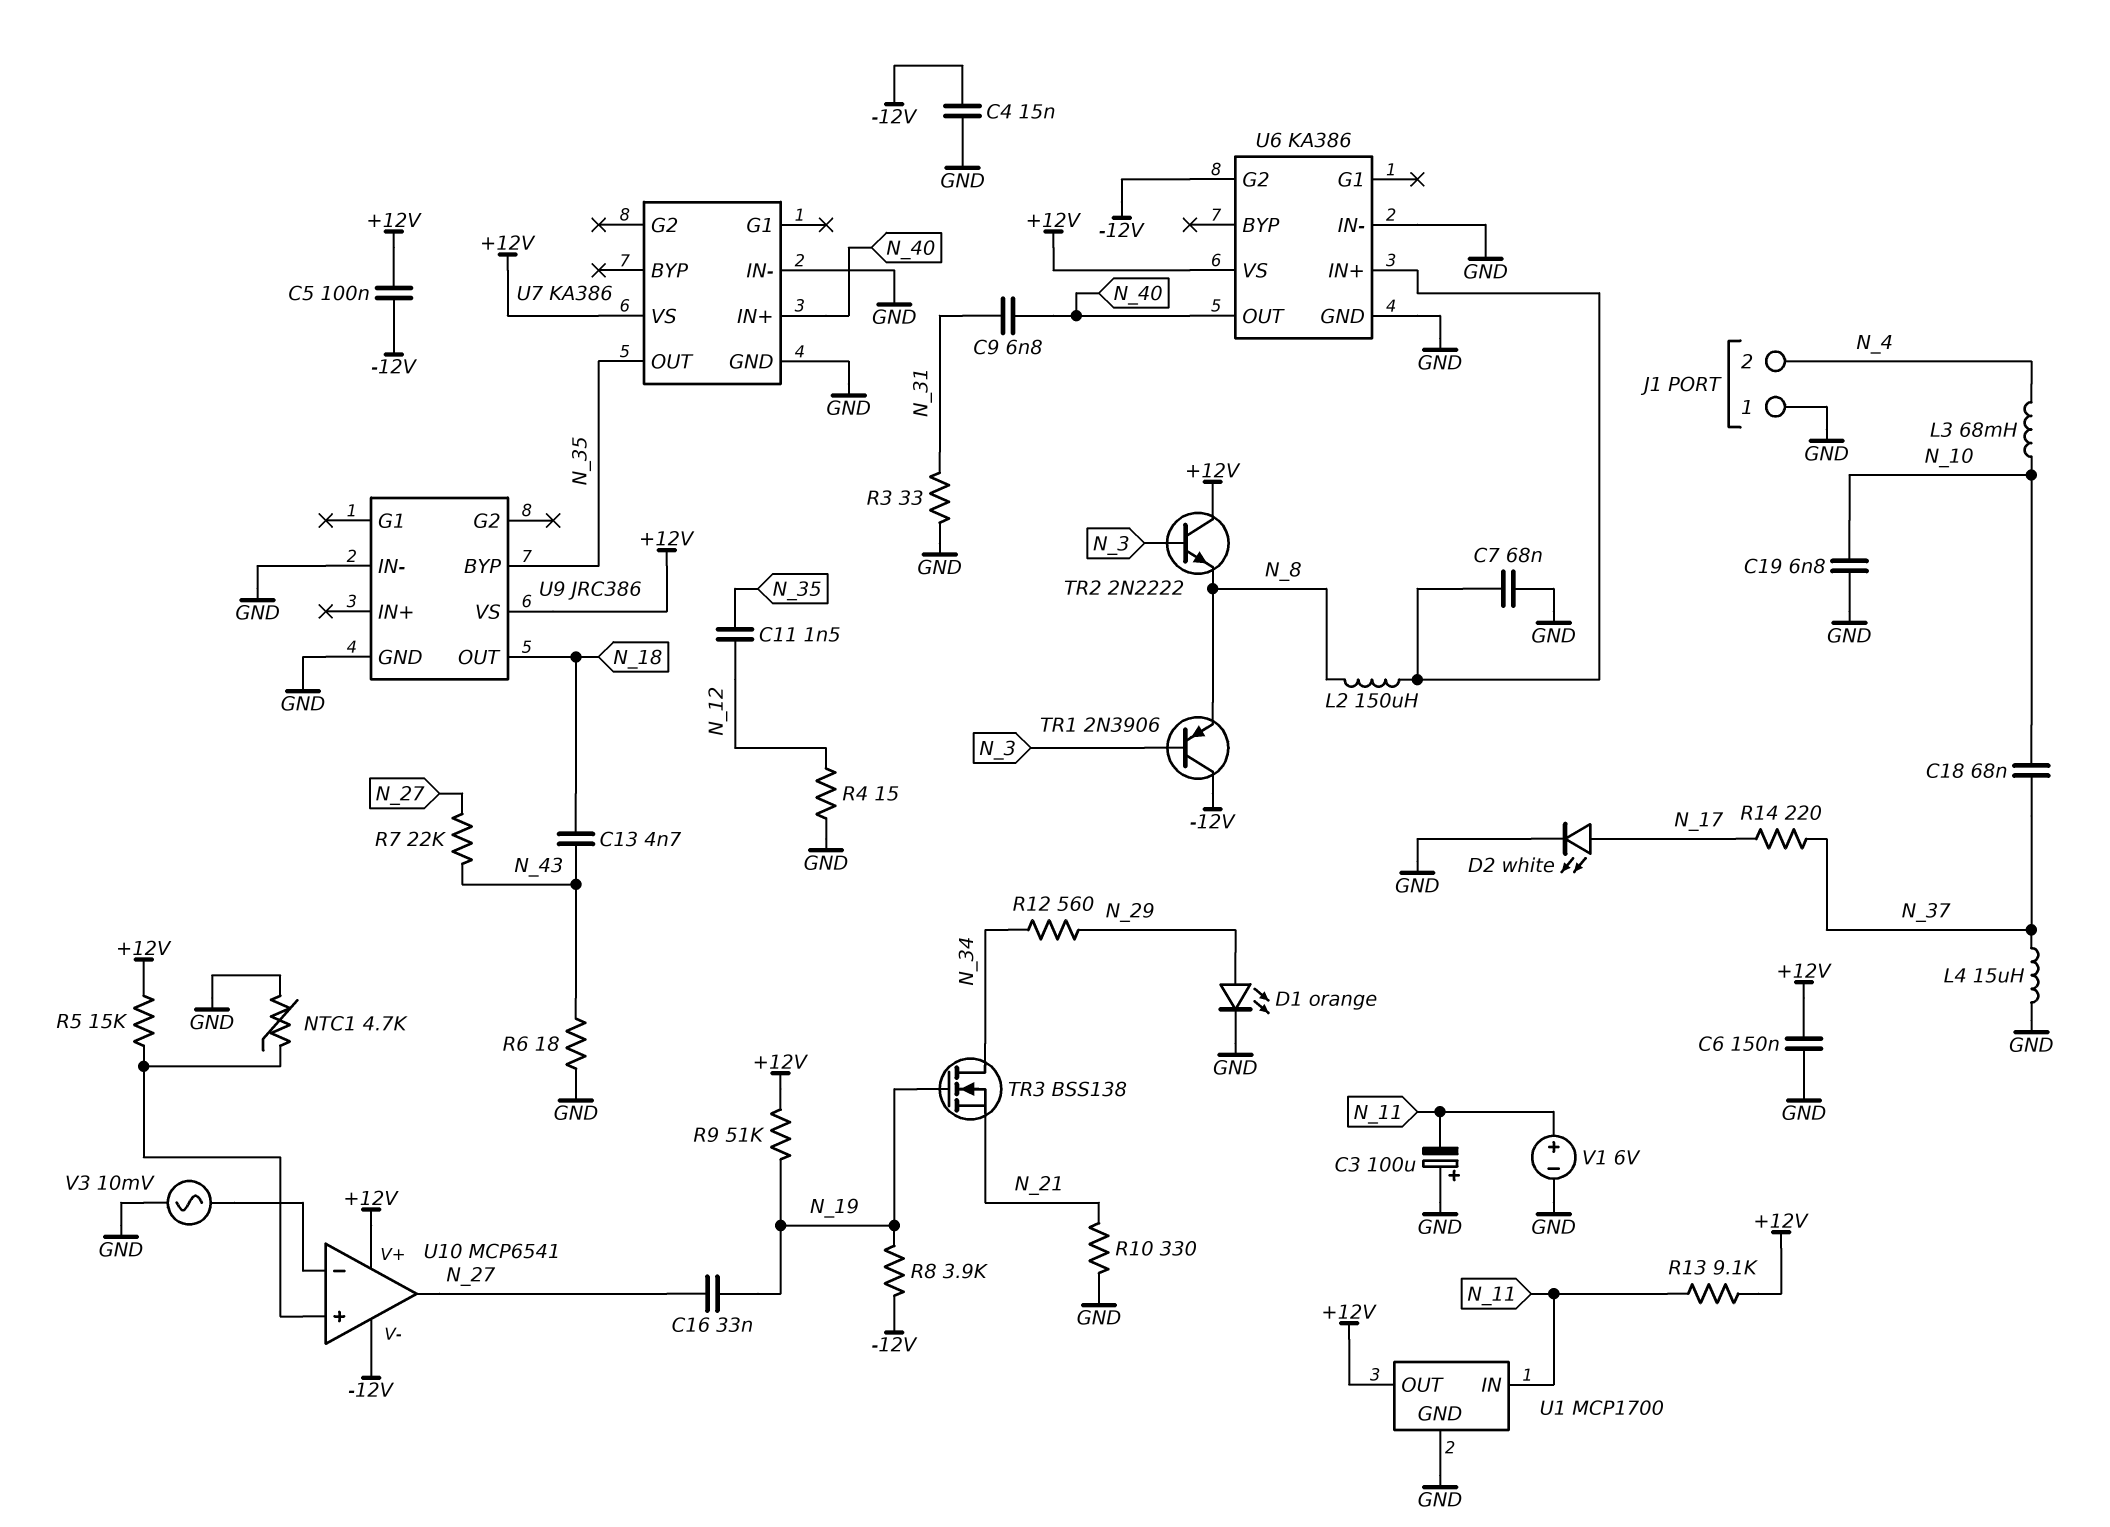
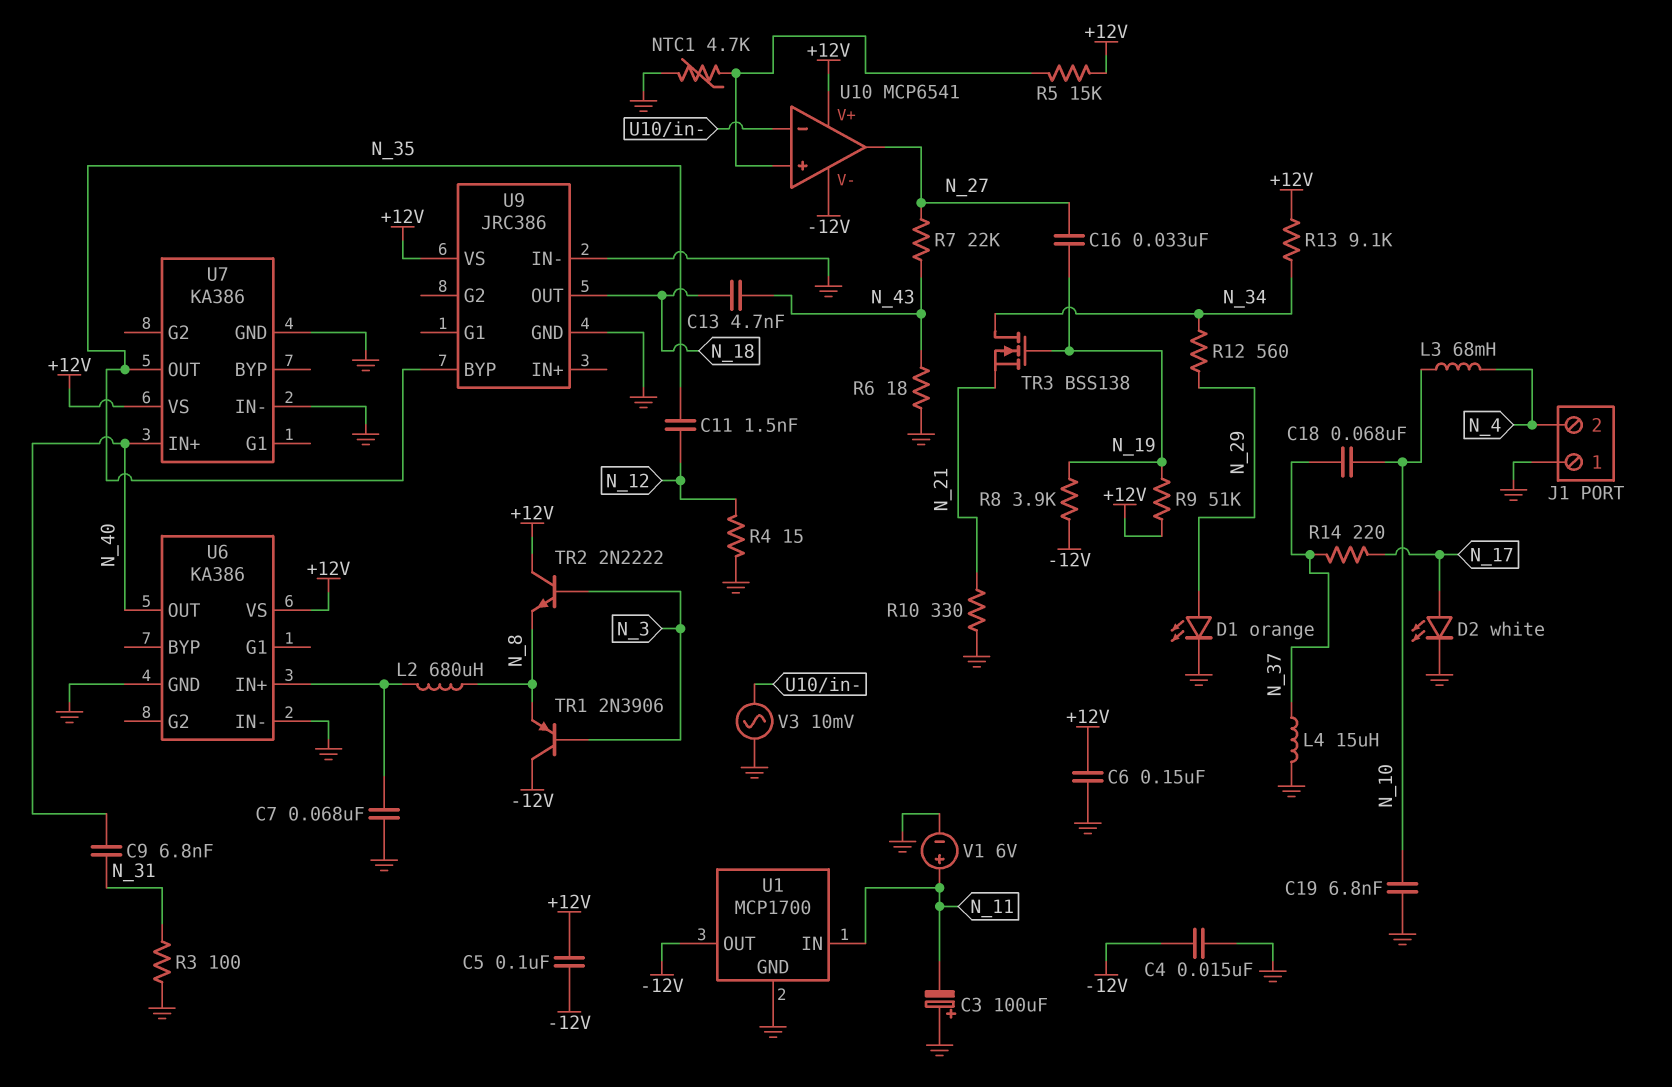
L2: 150uH (N_8, U6/IN+) -> 680uH (N_8, U6/IN+)
R3: 33 (GND, N_31) -> 100 (GND, N_31)
R13: 9.1k (+12V, N_11) -> 9.1k (+12V, N_34)
U1 pin OUT: +12V -> -12V
U6 pin G2: -12V -> none

